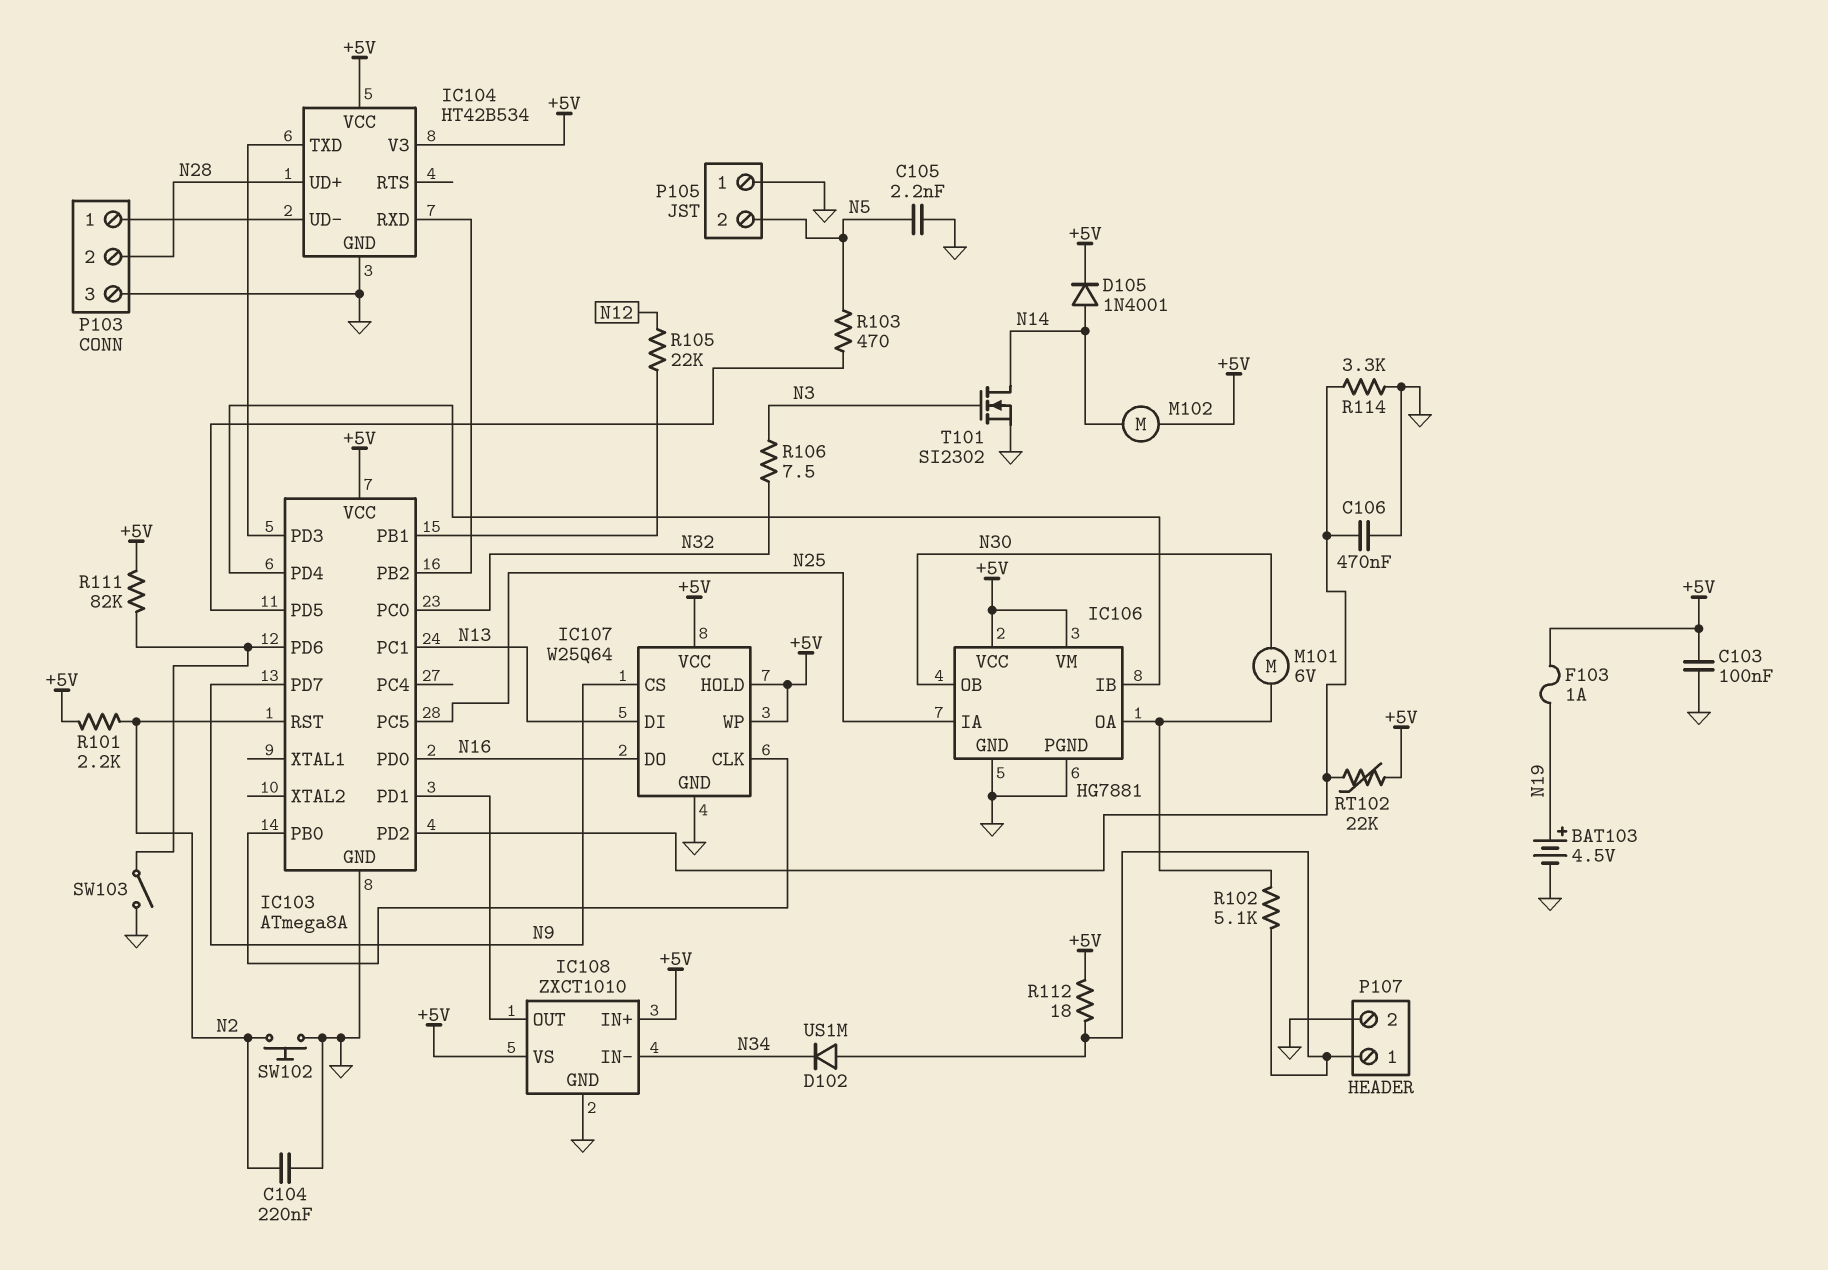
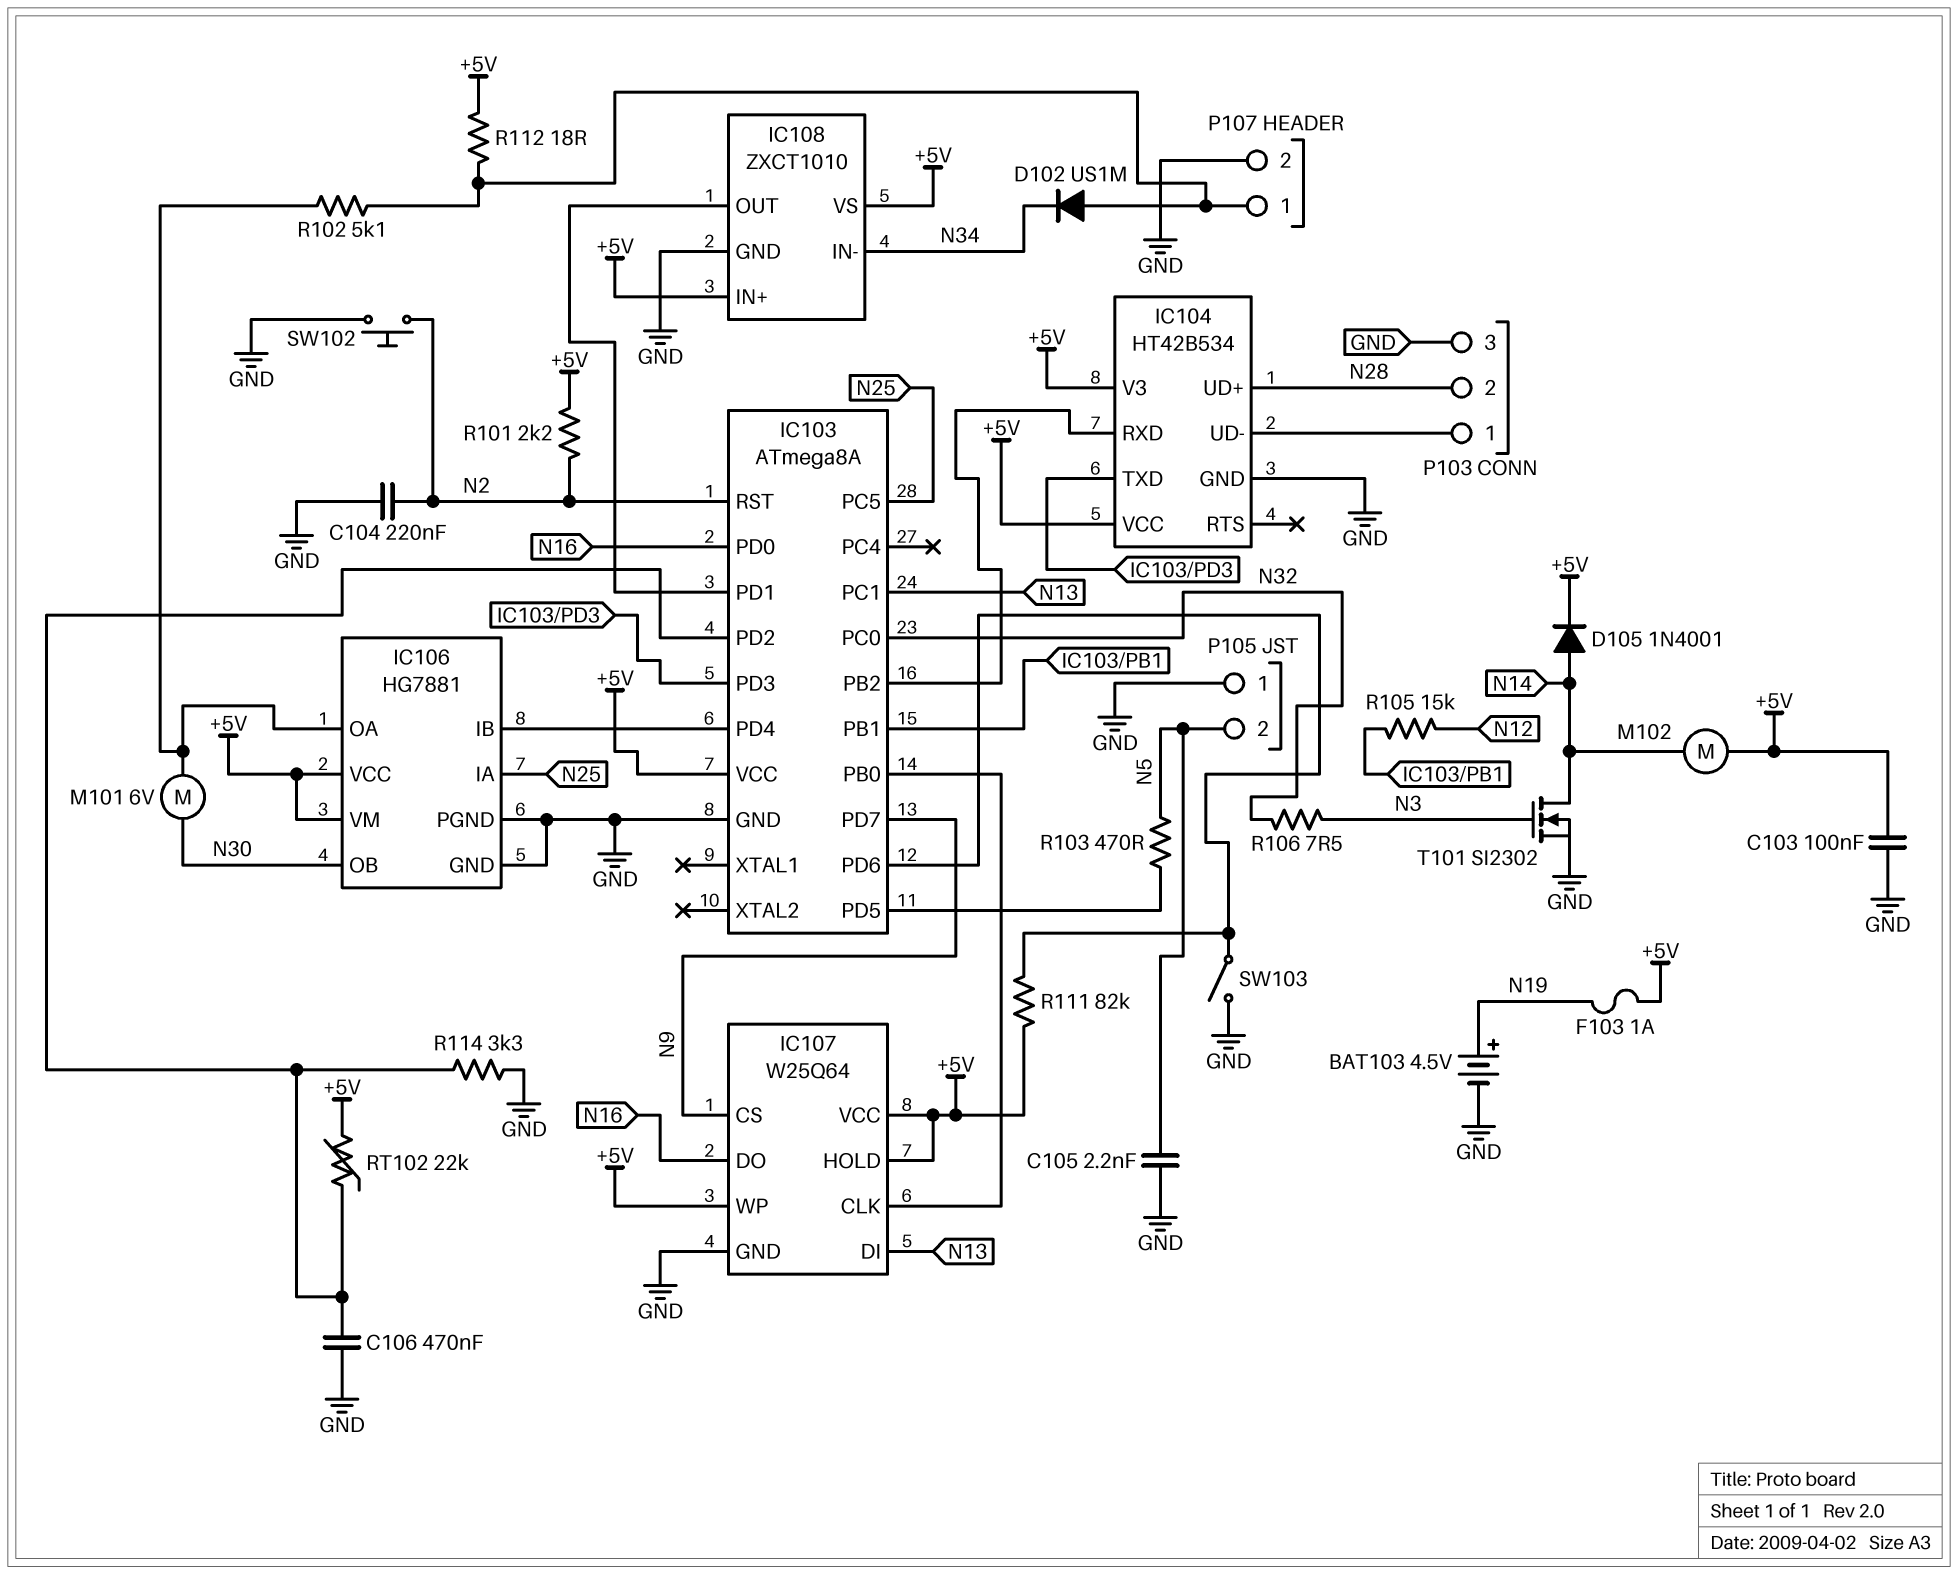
R105: 22k (IC103/PB1, N12) -> 15k (IC103/PB1, N12)

